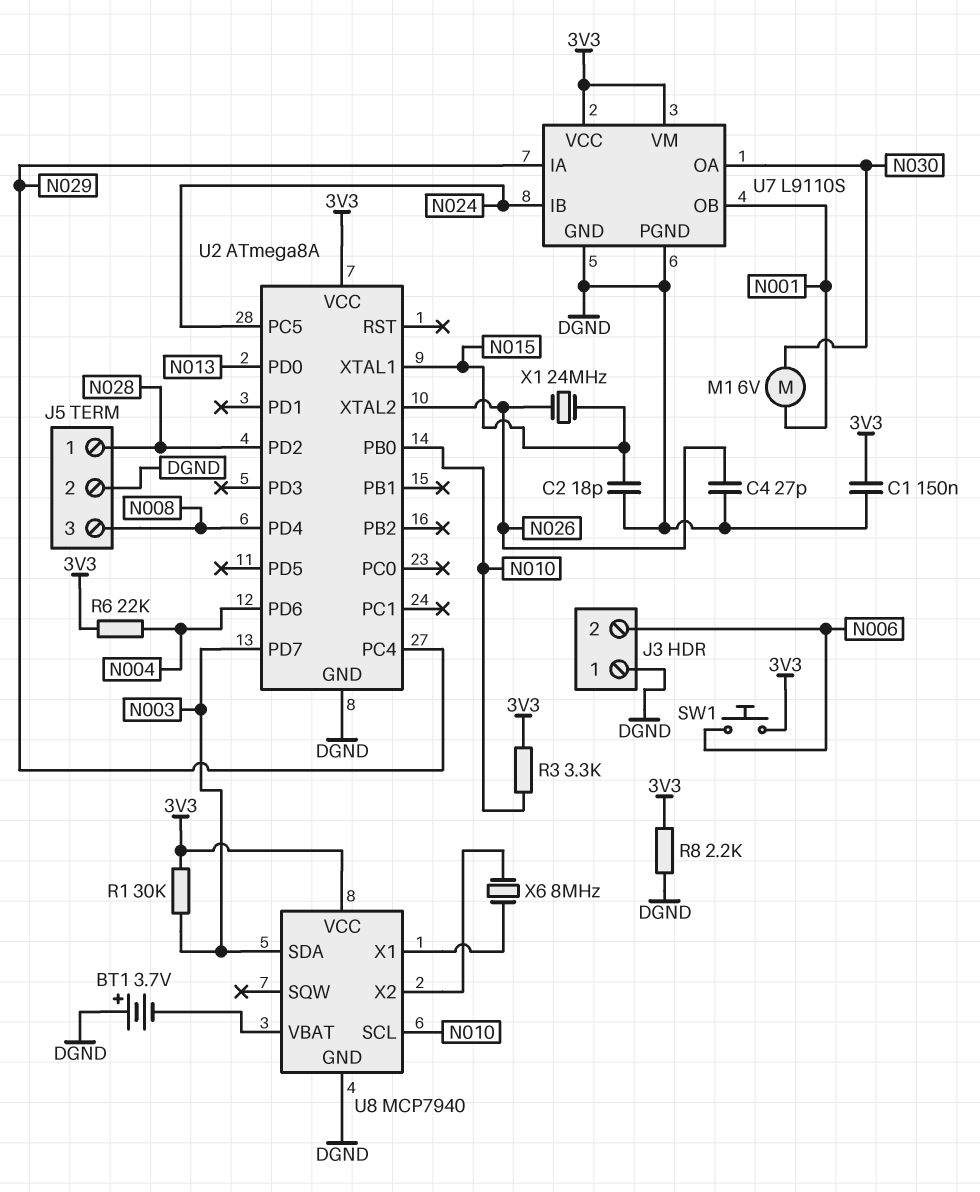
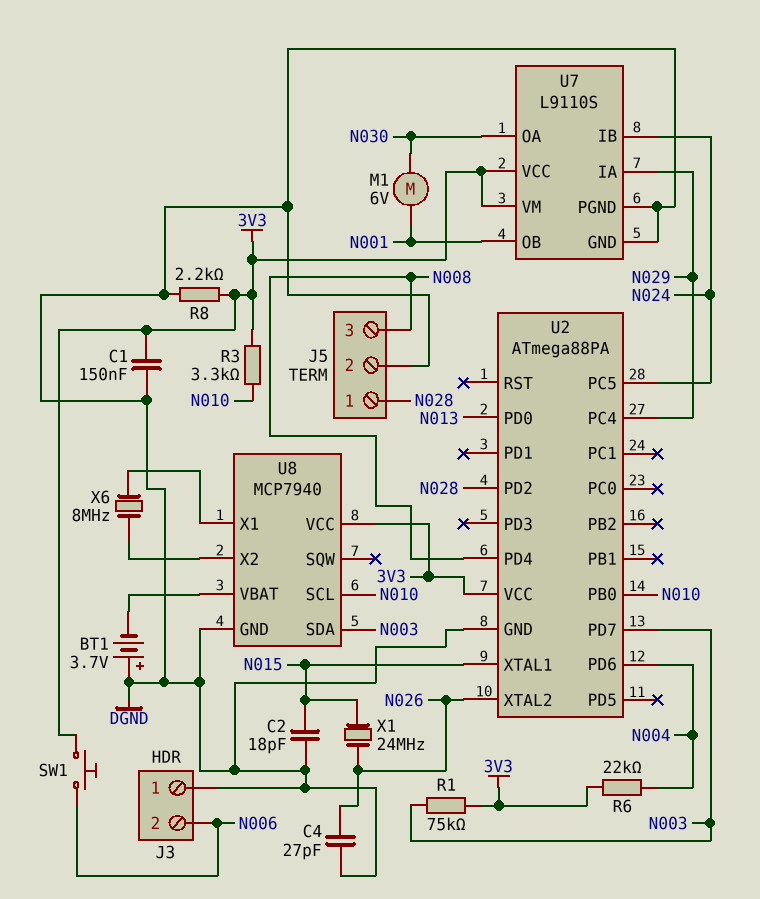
R1: 30k (3V3, N003) -> 75k (3V3, N003)
U2: ATmega8A -> ATmega88PA

